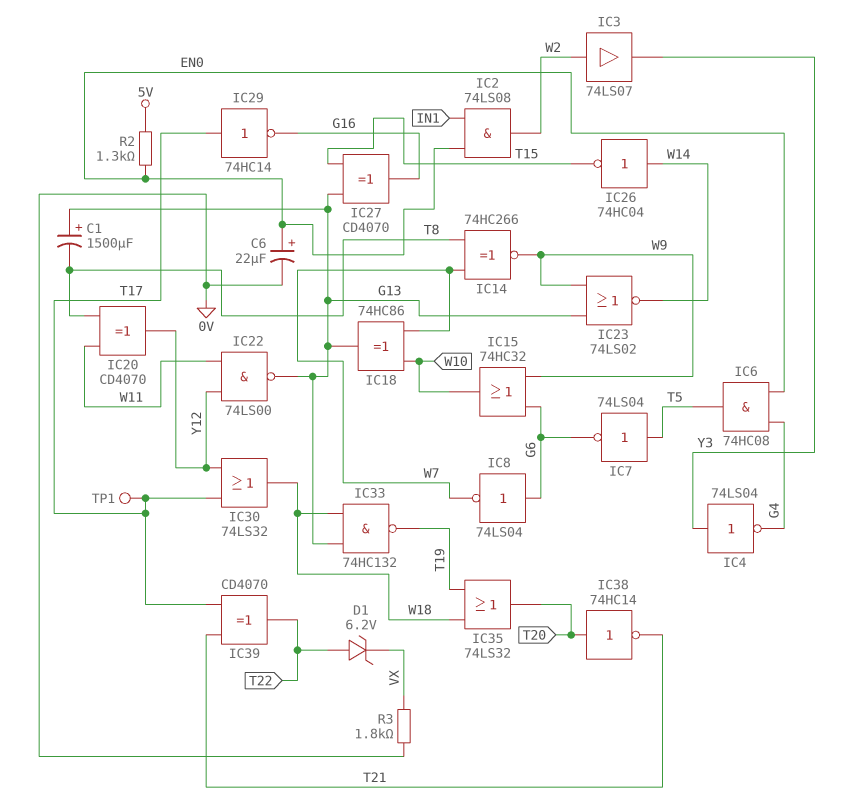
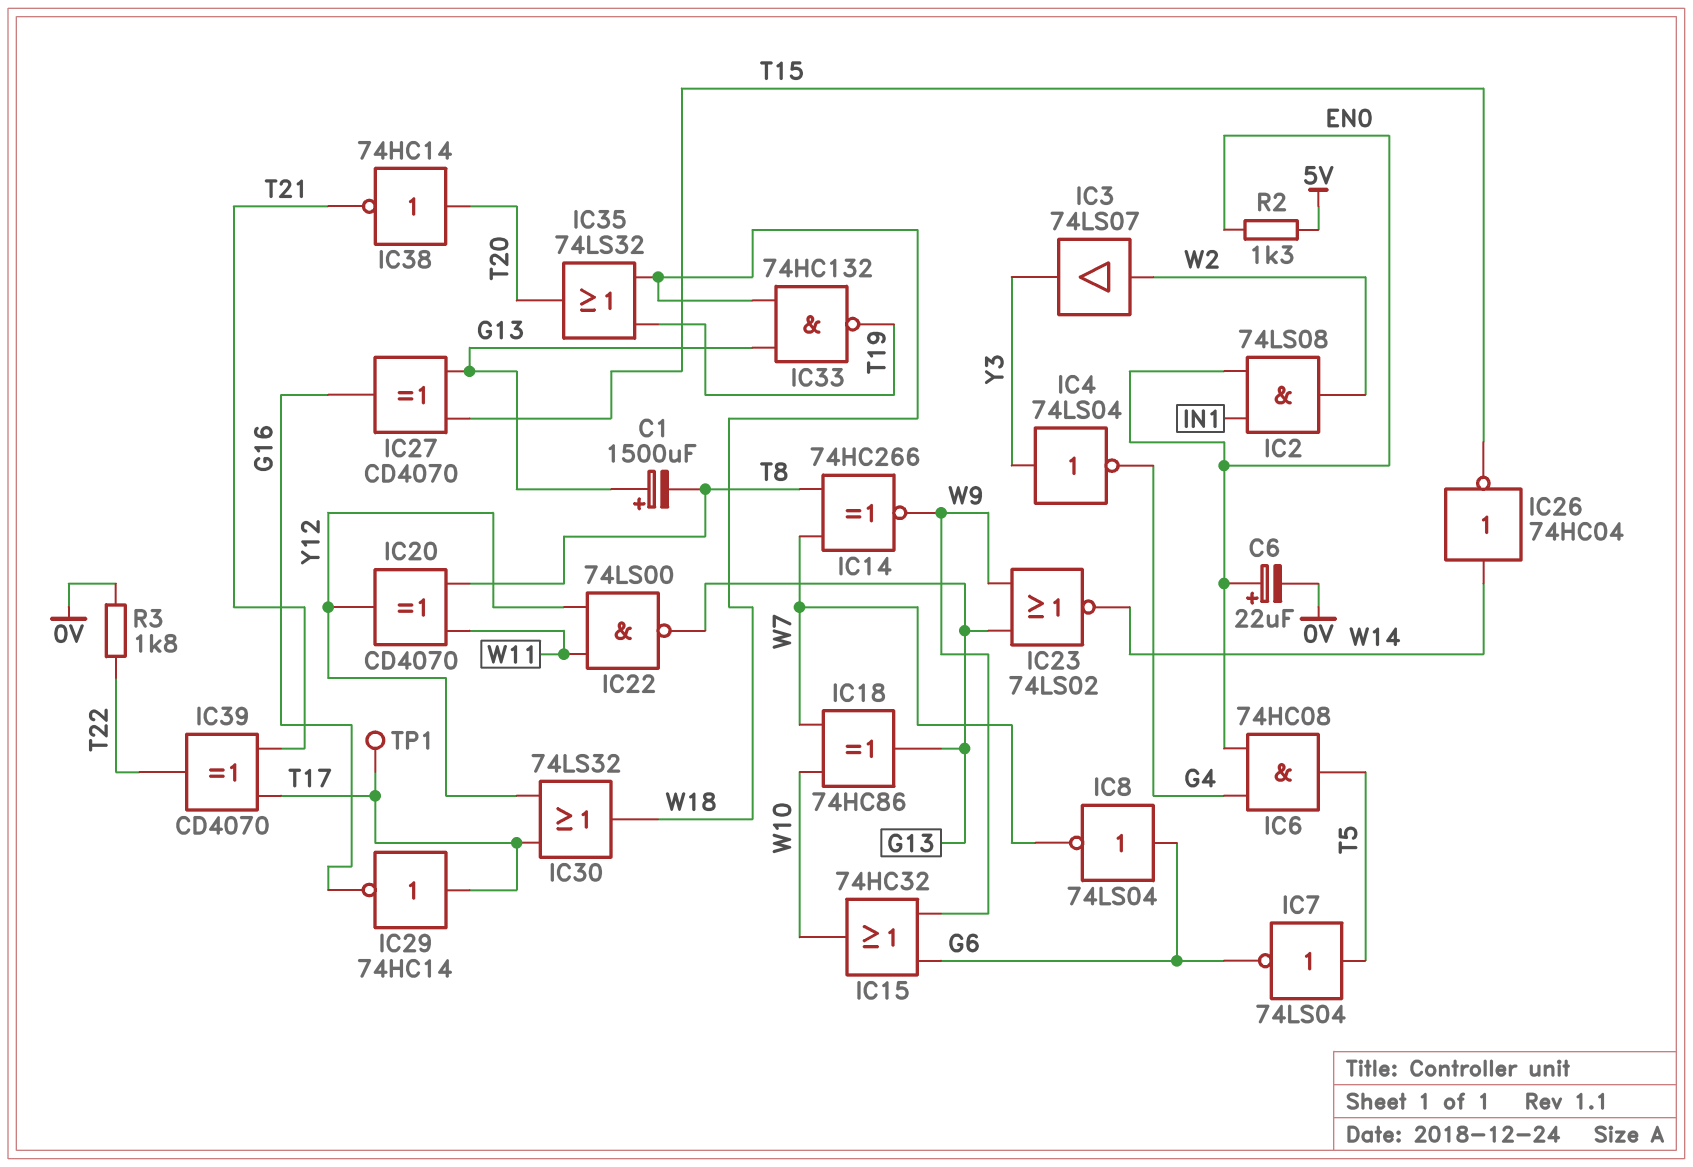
D1: zener 6.2V (A T22, K VX) -> none
R3: 1.8k (0V, VX) -> 1.8k (0V, T22)

